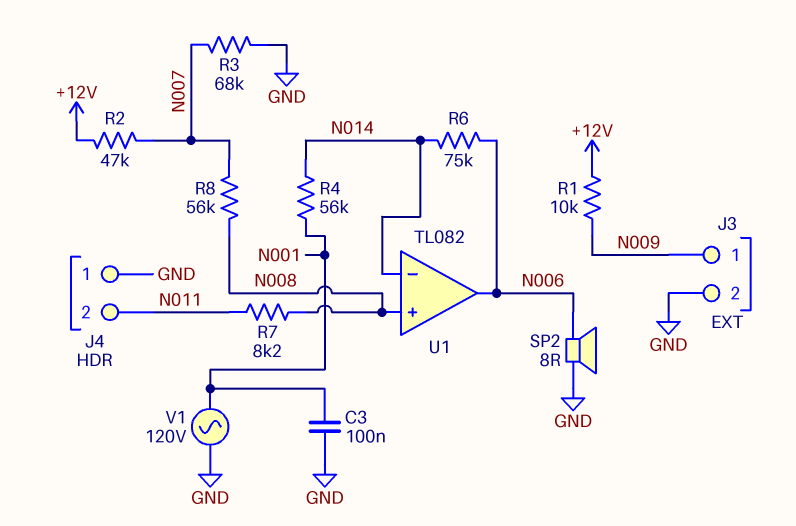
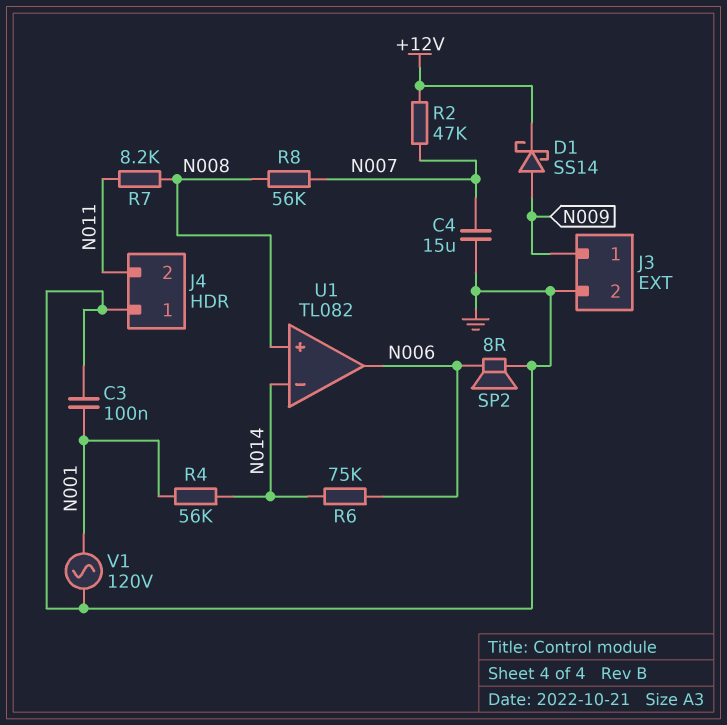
C4: none -> 15uF (GND, N007)
D1: none -> schottky SS14 (A N009, K +12V)
R1: 10k (+12V, N009) -> none
R3: 68k (GND, N007) -> none

